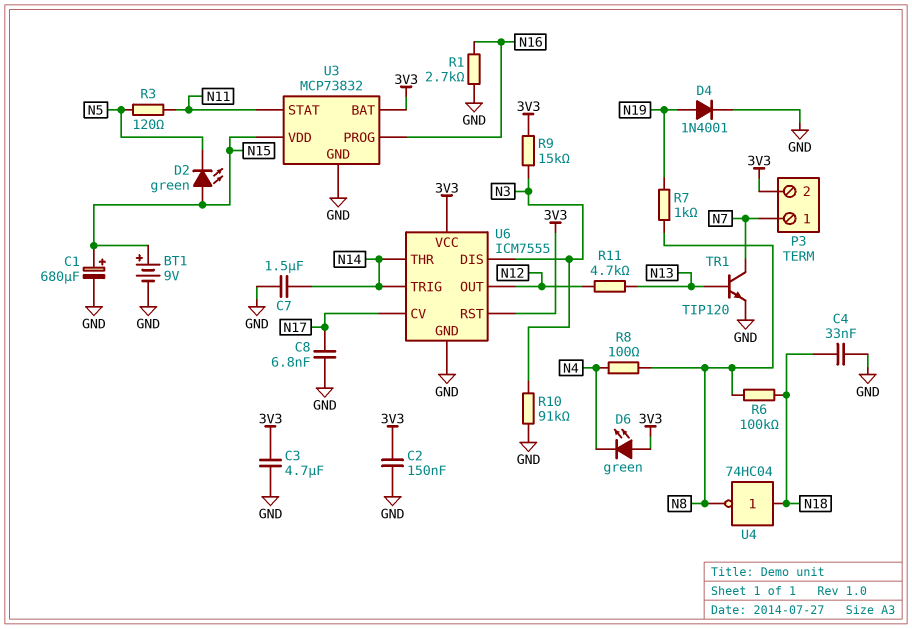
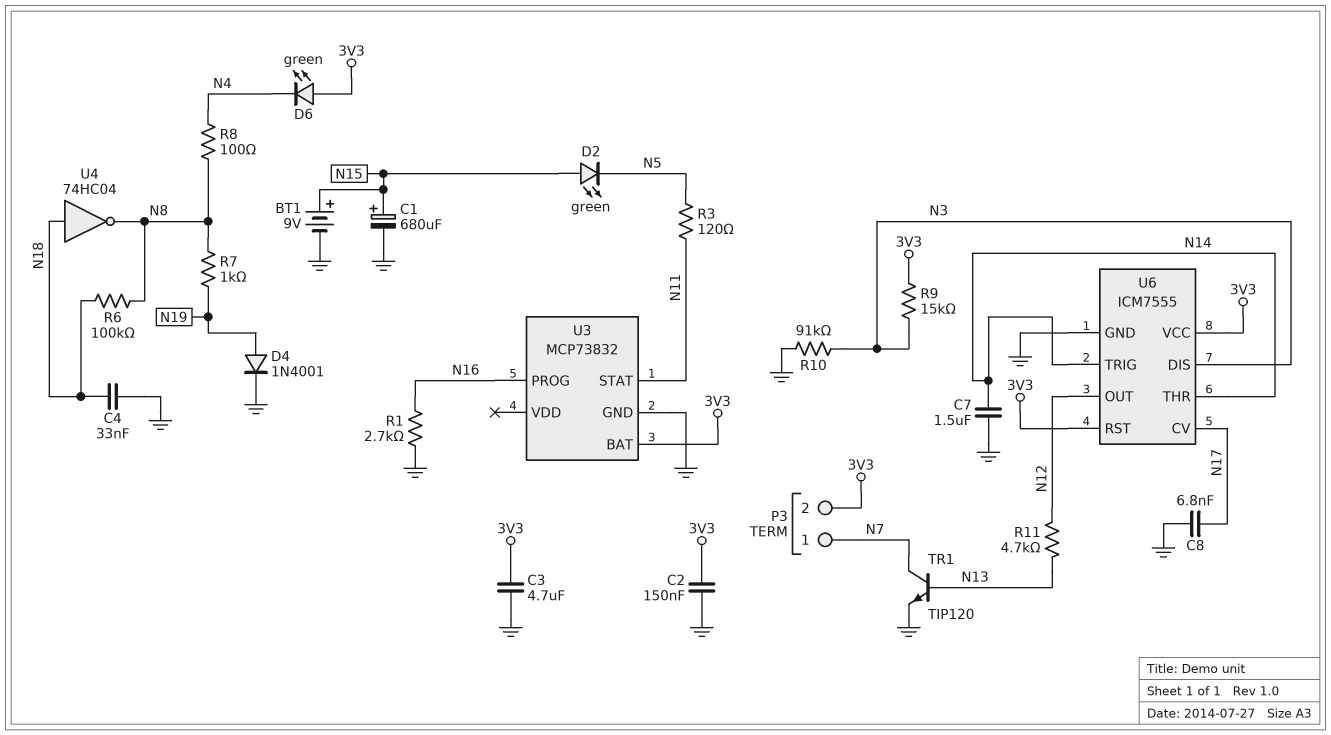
U3 pin VDD: N15 -> none

